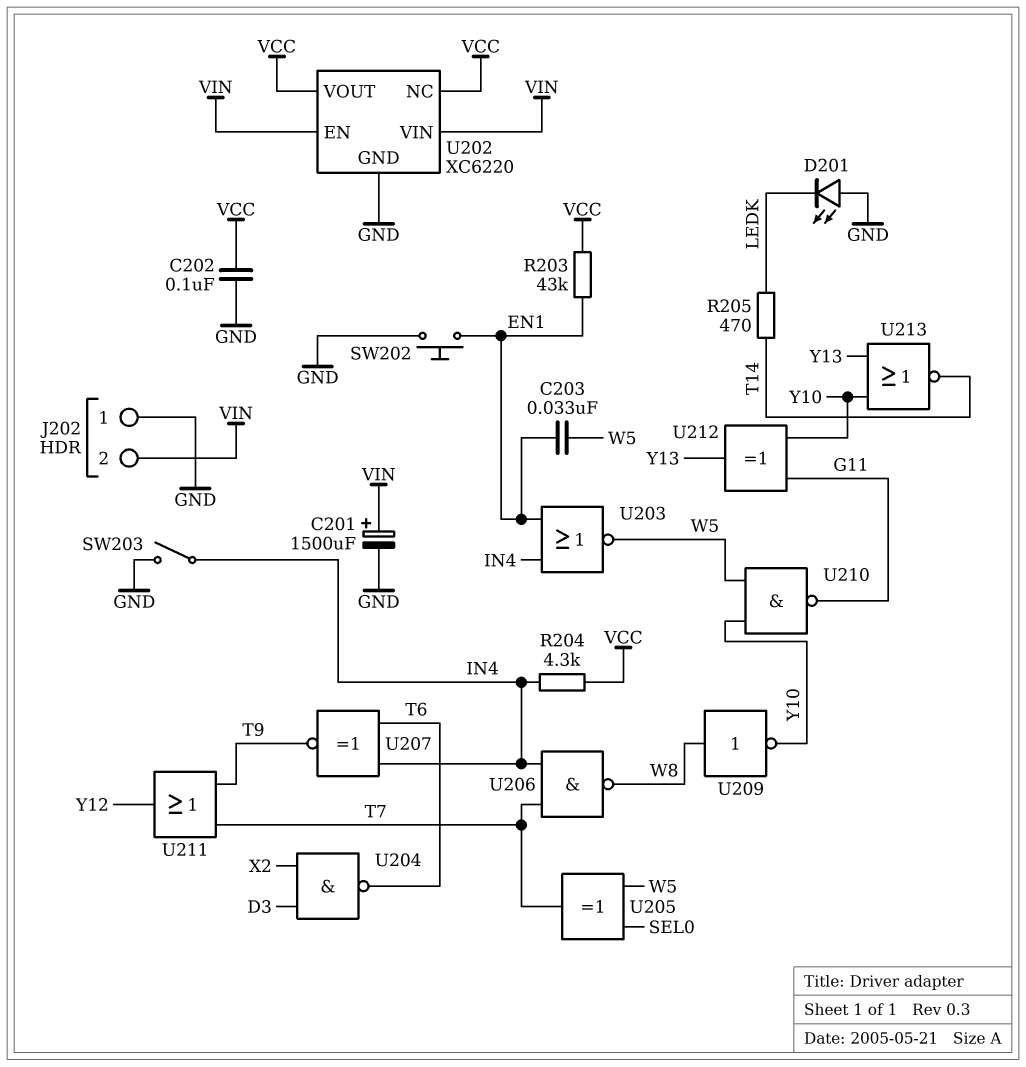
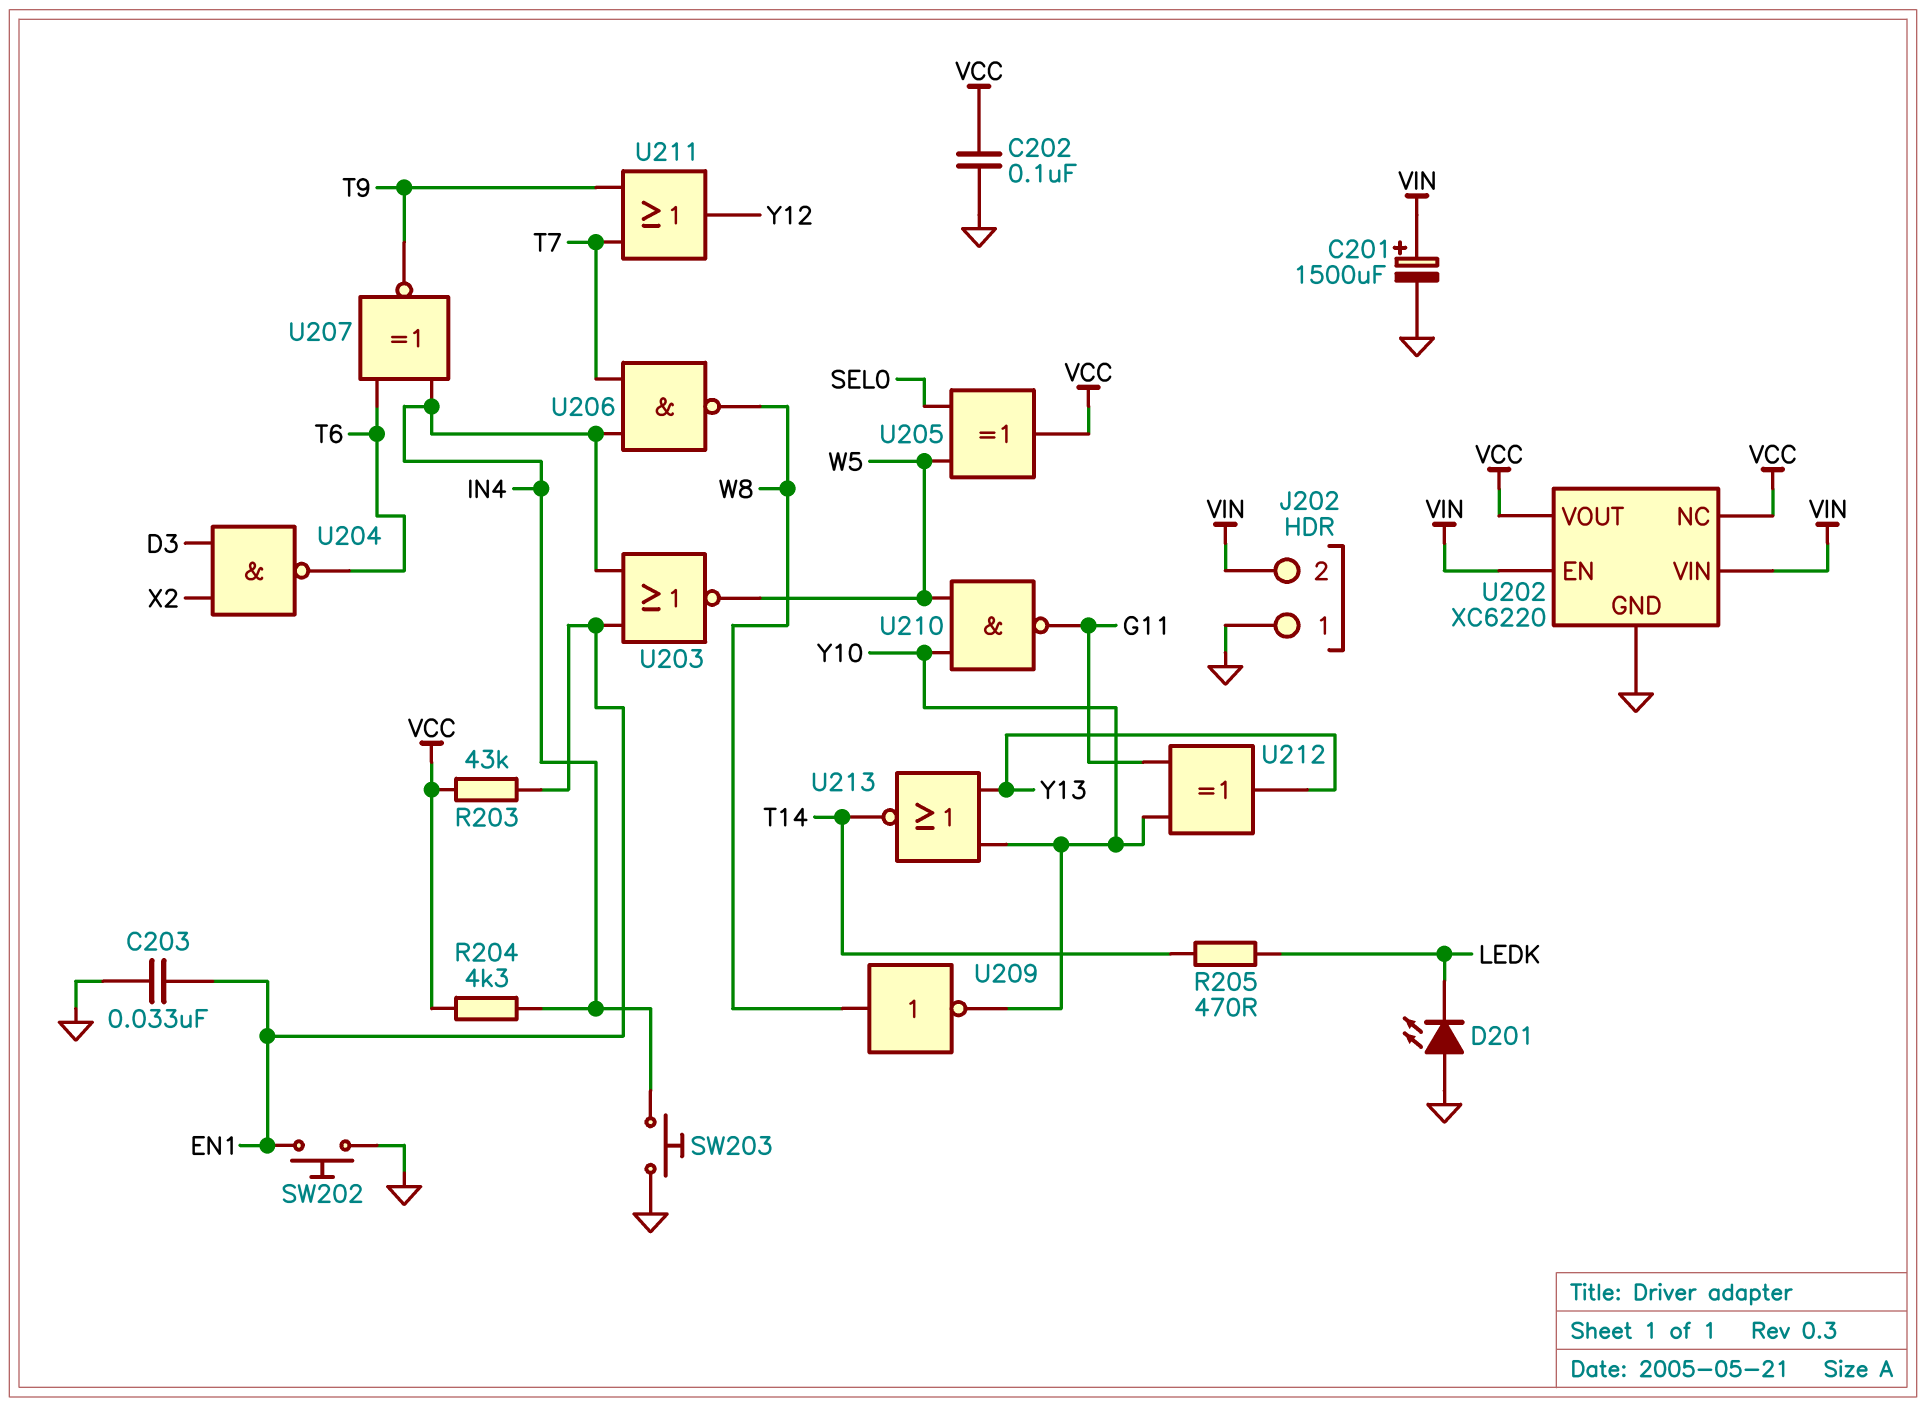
C203: 33nF (EN1, W5) -> 33nF (EN1, GND)
SW203: switch (GND, IN4) -> button (GND, IN4)
U205: XOR (in SEL0, in W5, out T7) -> XOR (in SEL0, in W5, out VCC)

